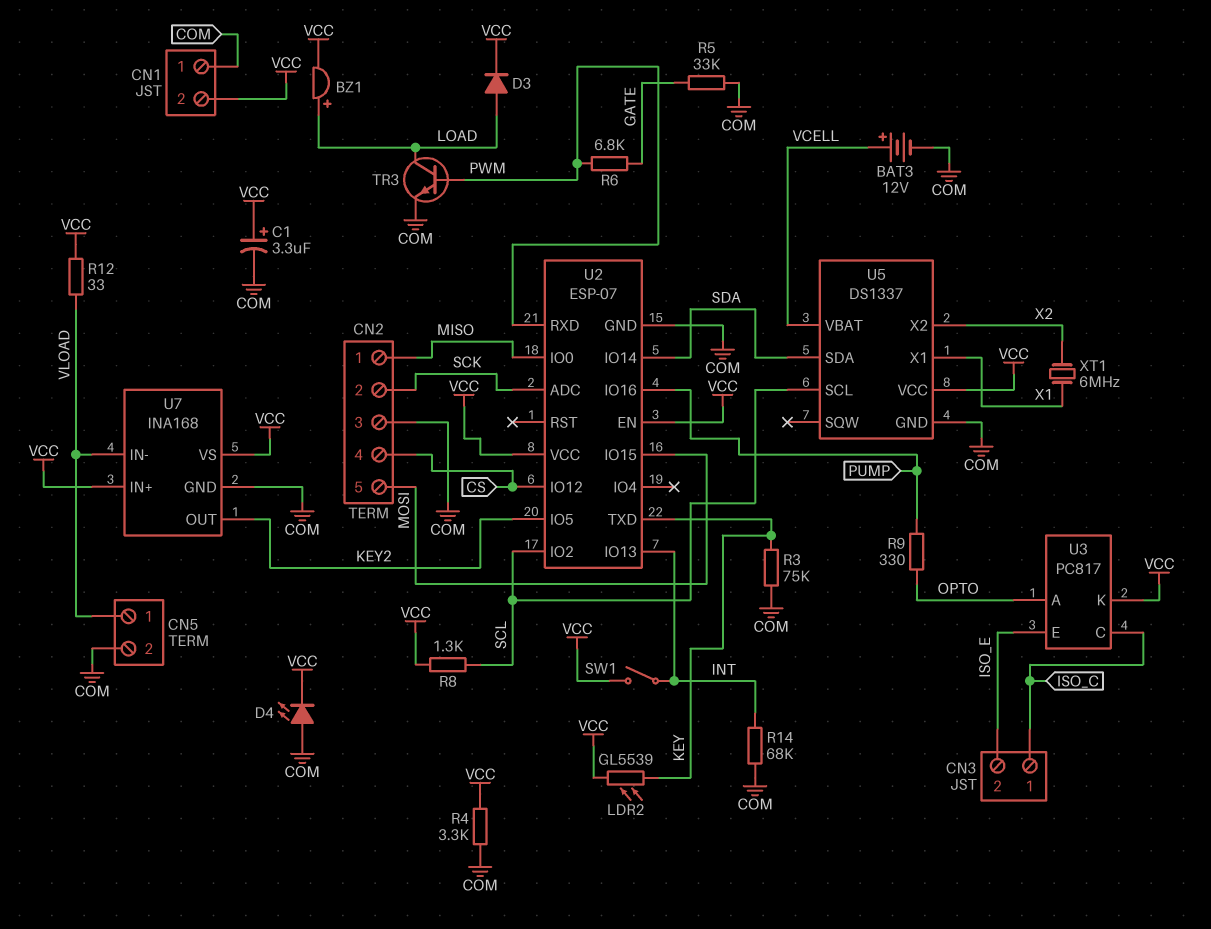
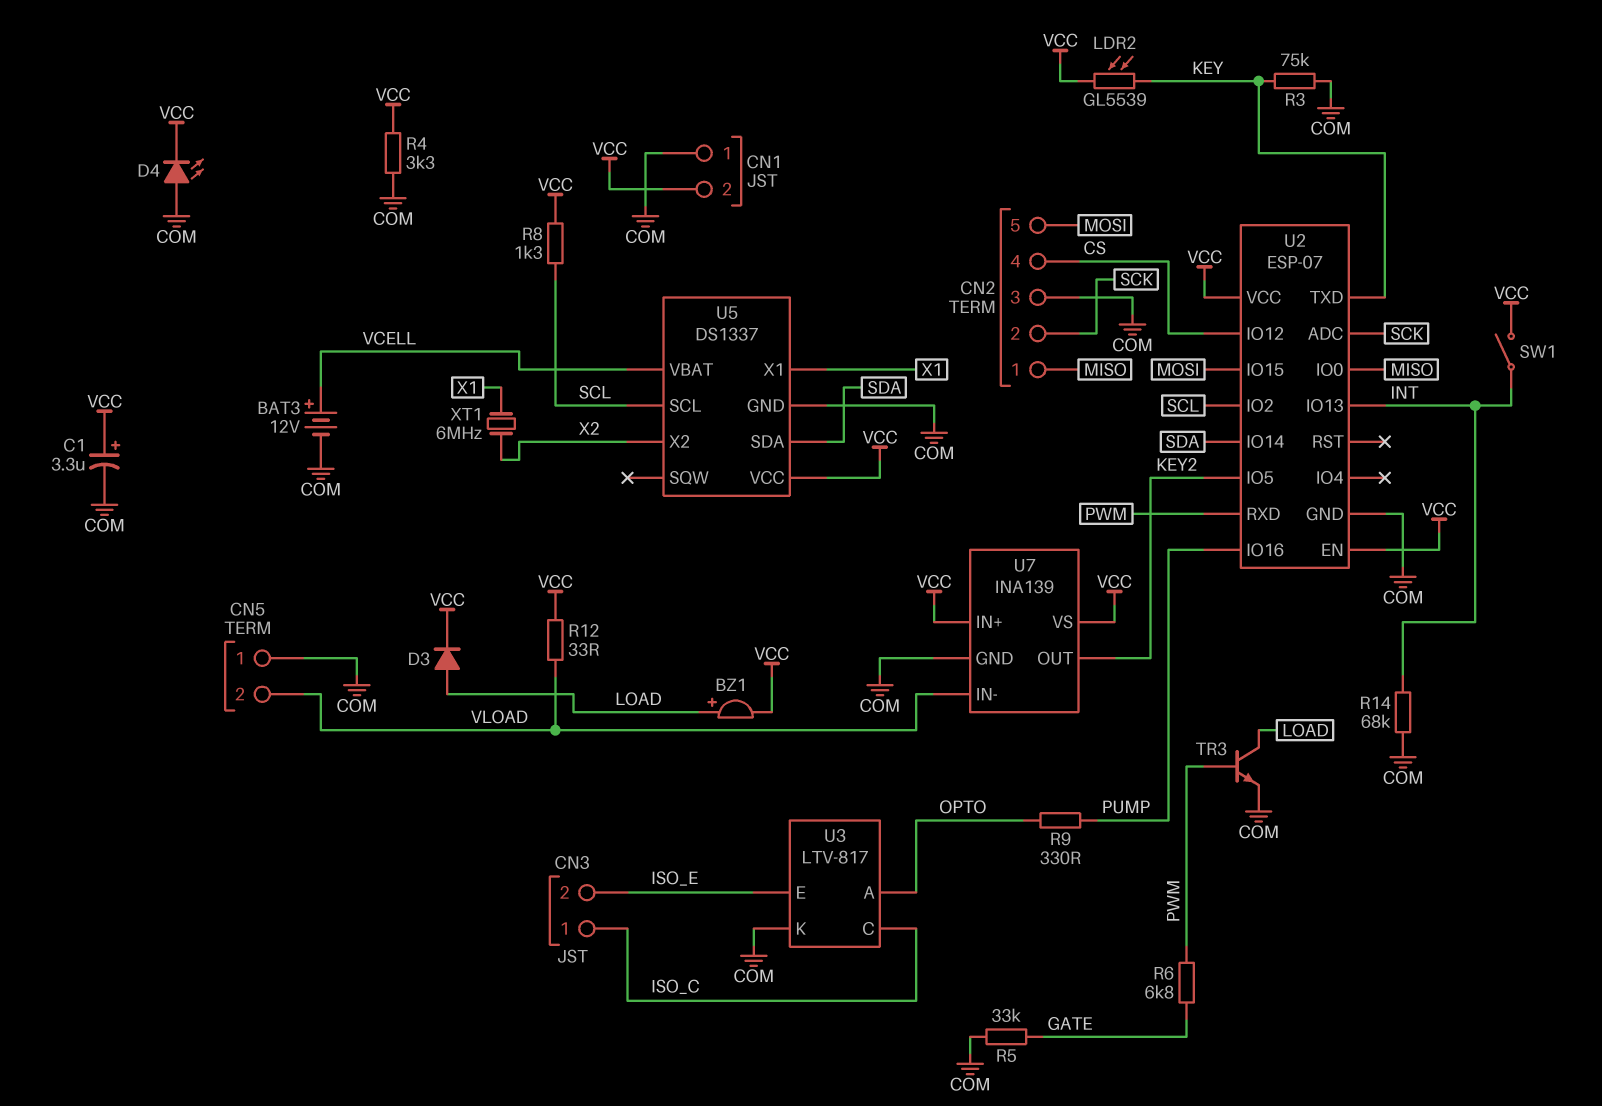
CN5 pin 1: VLOAD -> COM
CN5 pin 2: COM -> VLOAD
U3: PC817 -> LTV-817
U3 pin K: VCC -> COM
U7: INA168 -> INA139

